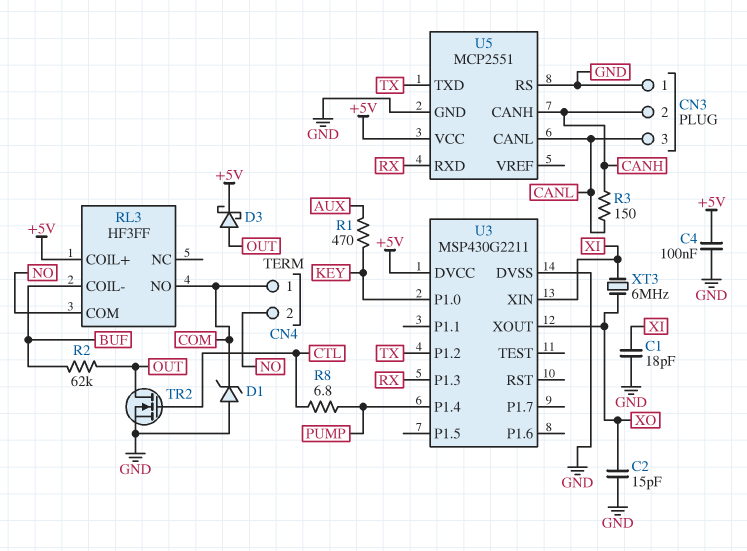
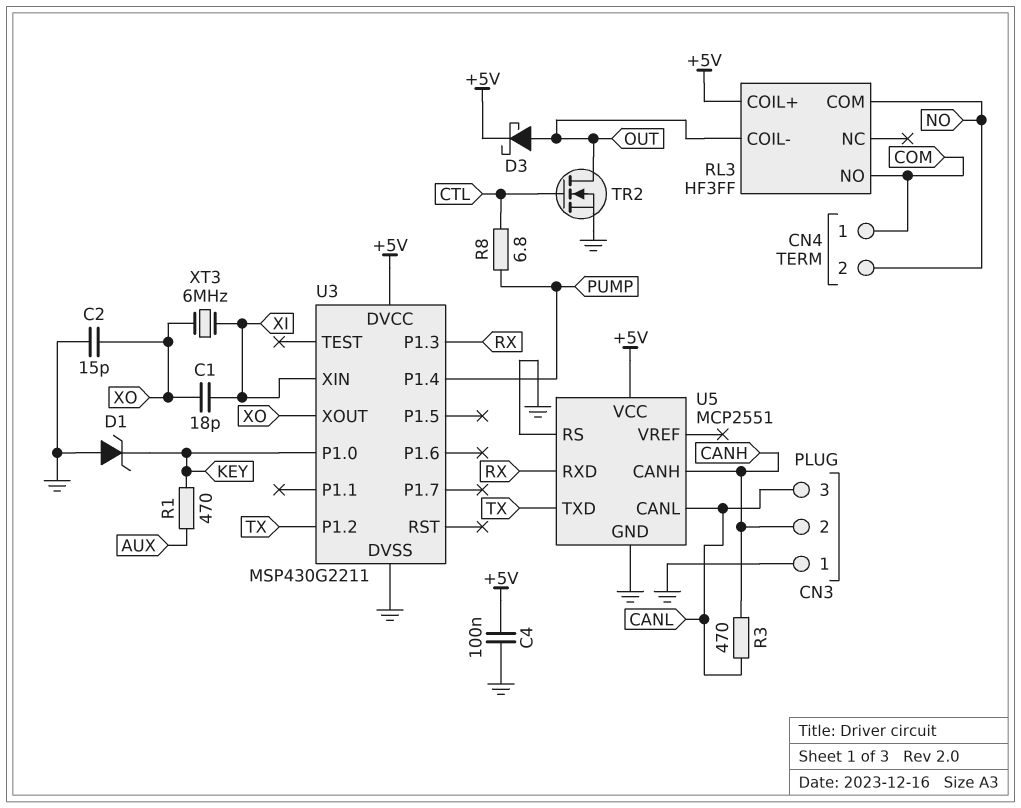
C1: 18pF (GND, XI) -> 18pF (XI, XO)
D1: zener (A GND, K COM) -> zener (A GND, K KEY)
R2: 62k (BUF, OUT) -> none
R3: 150 (CANH, CANL) -> 470 (CANH, CANL)
RL3 pin COIL-: BUF -> OUT

